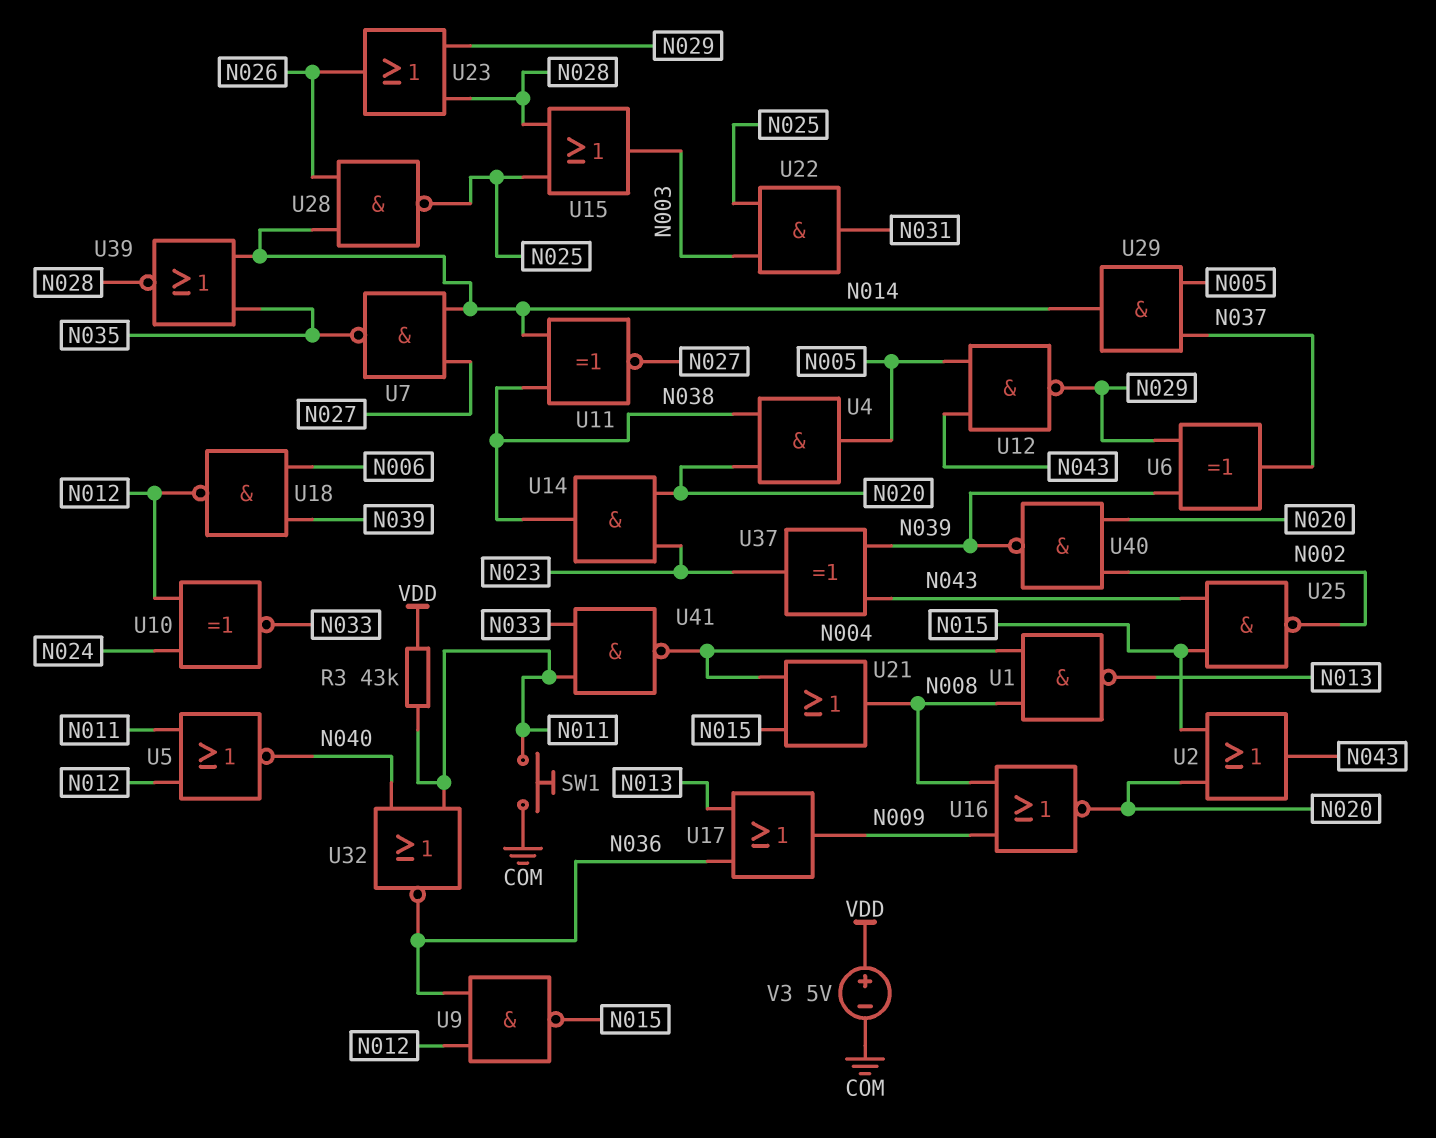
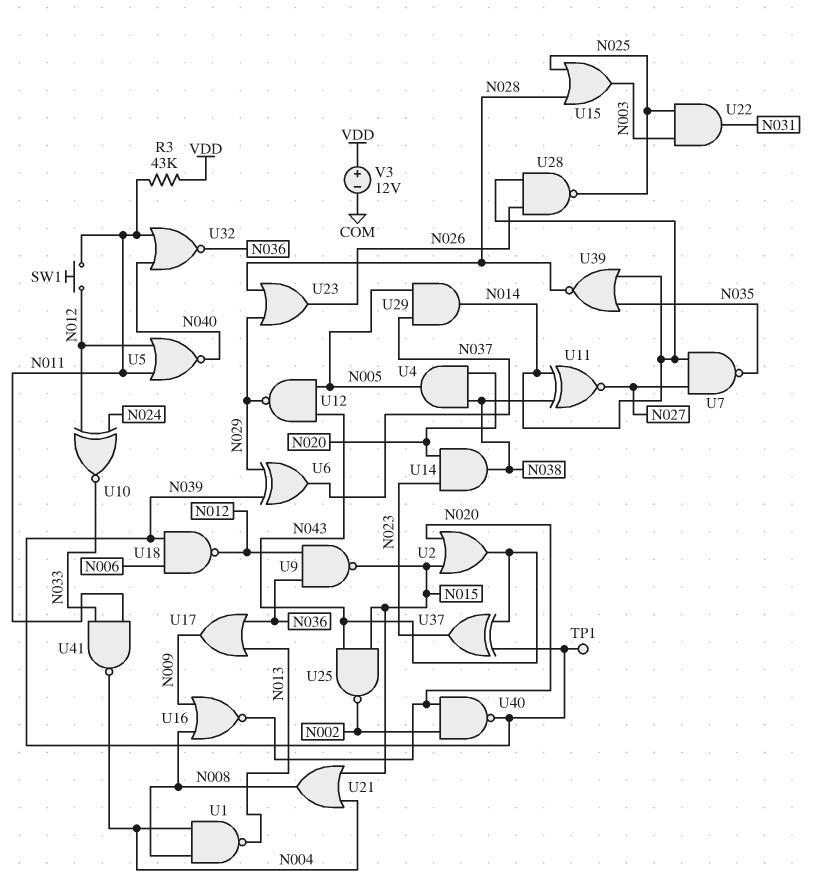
SW1: button (COM, N011) -> button (N011, N012)
TP1: none -> test point (N039)
V3: 5V (plus VDD, minus COM) -> 12V (plus VDD, minus COM)

